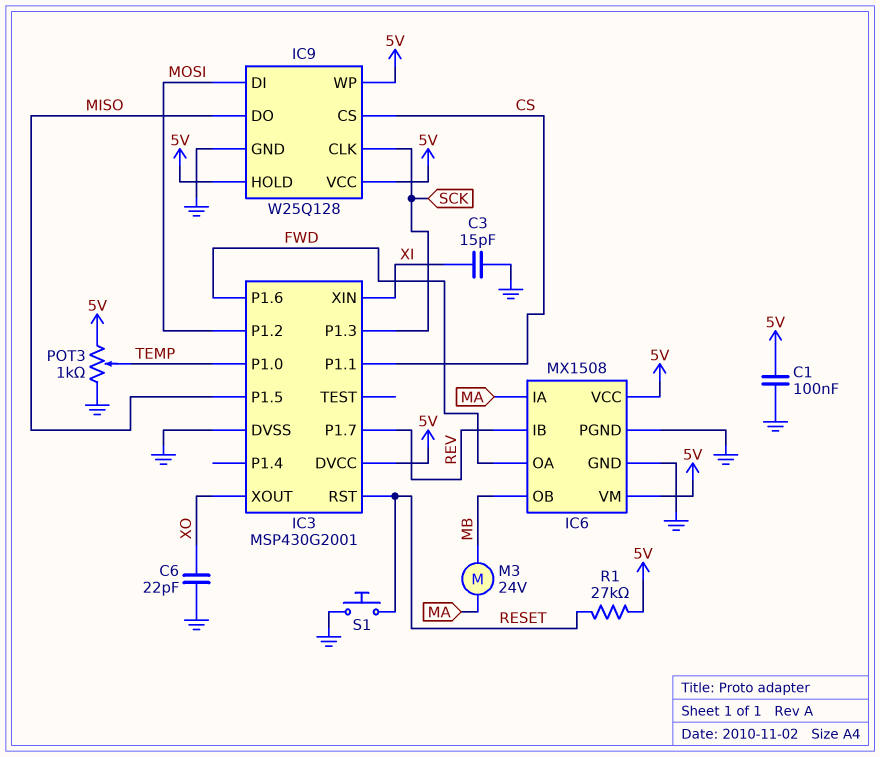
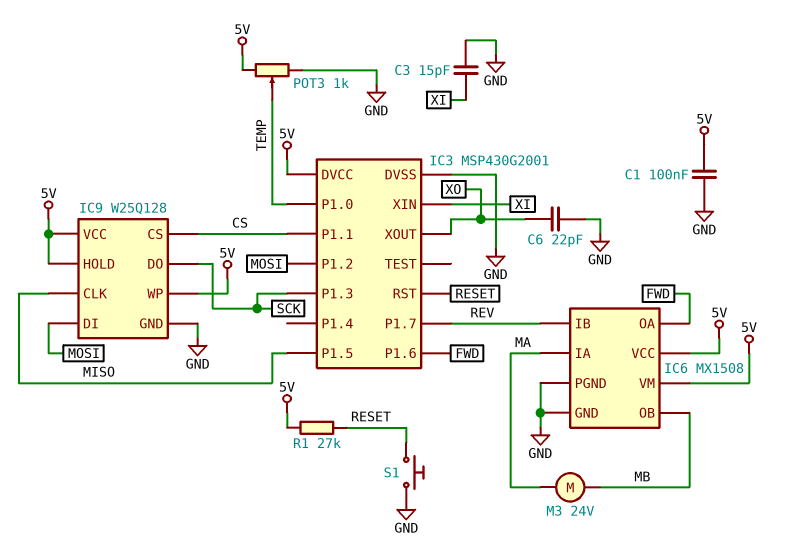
IC9 pin CLK: SCK -> MISO
IC9 pin DO: MISO -> SCK

